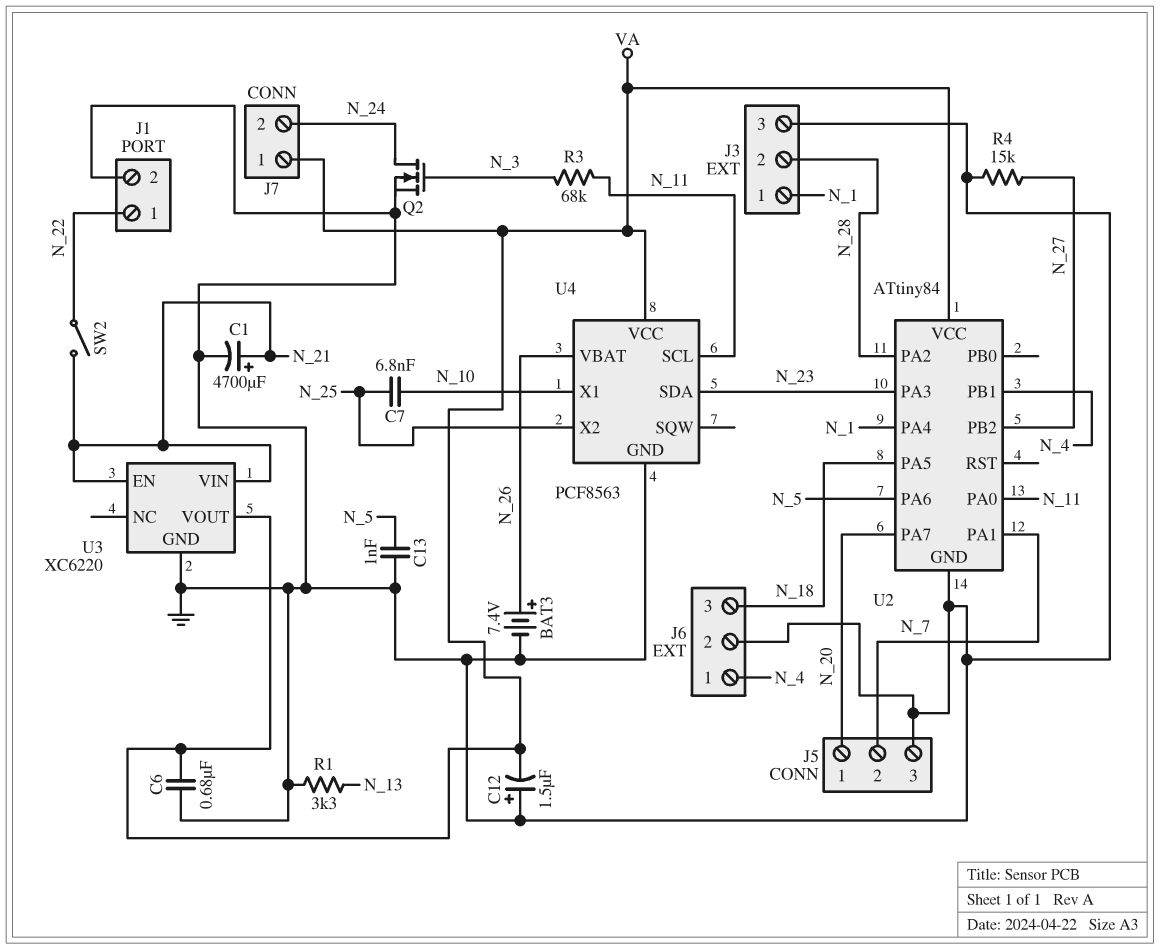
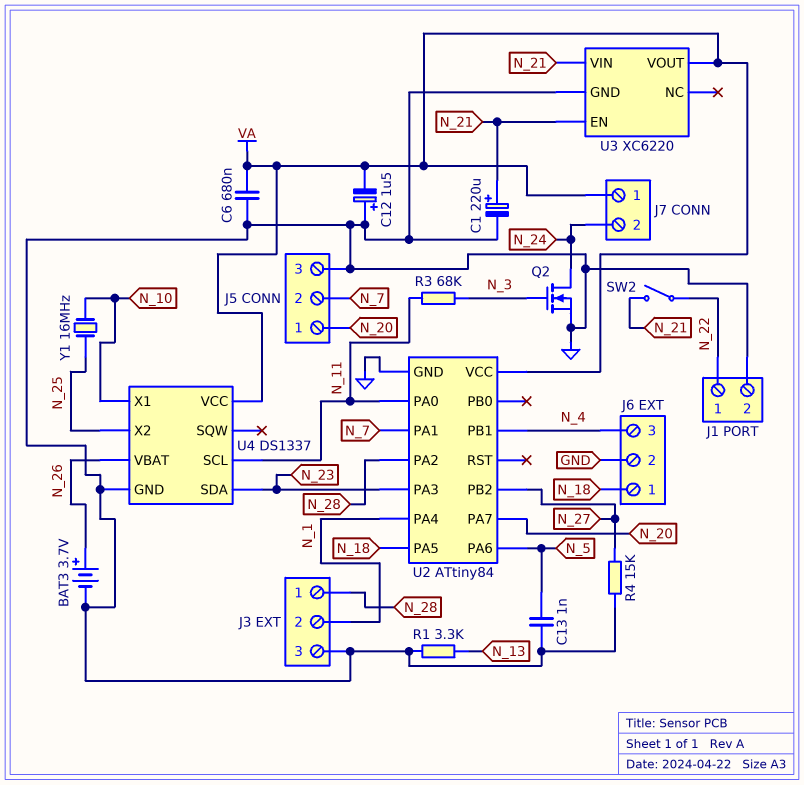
BAT3: 7.4V (plus N_26, minus GND) -> 3.7V (plus N_26, minus GND)
C1: 4700uF (plus N_21, minus GND) -> 220uF (plus N_21, minus GND)
C7: 6.8nF (N_10, N_25) -> none
J3 pin 1: N_1 -> N_28
J3 pin 2: N_28 -> N_1
J6 pin 1: N_4 -> N_18
J6 pin 3: N_18 -> N_4
U4: PCF8563 -> DS1337
Y1: none -> 16MHz (N_10, N_25)

